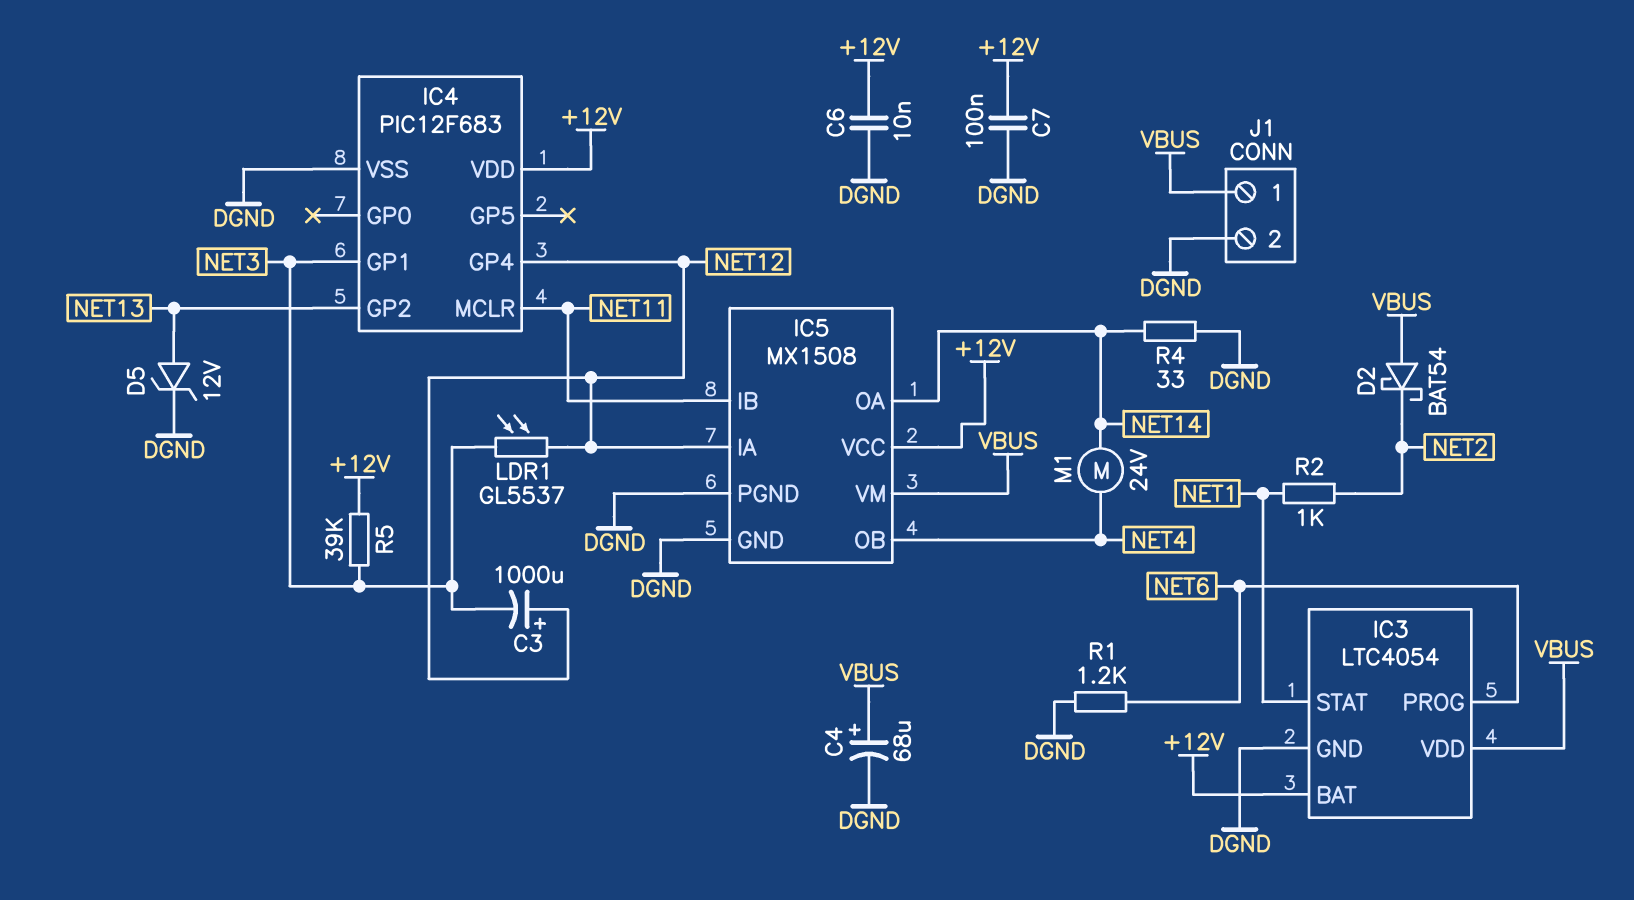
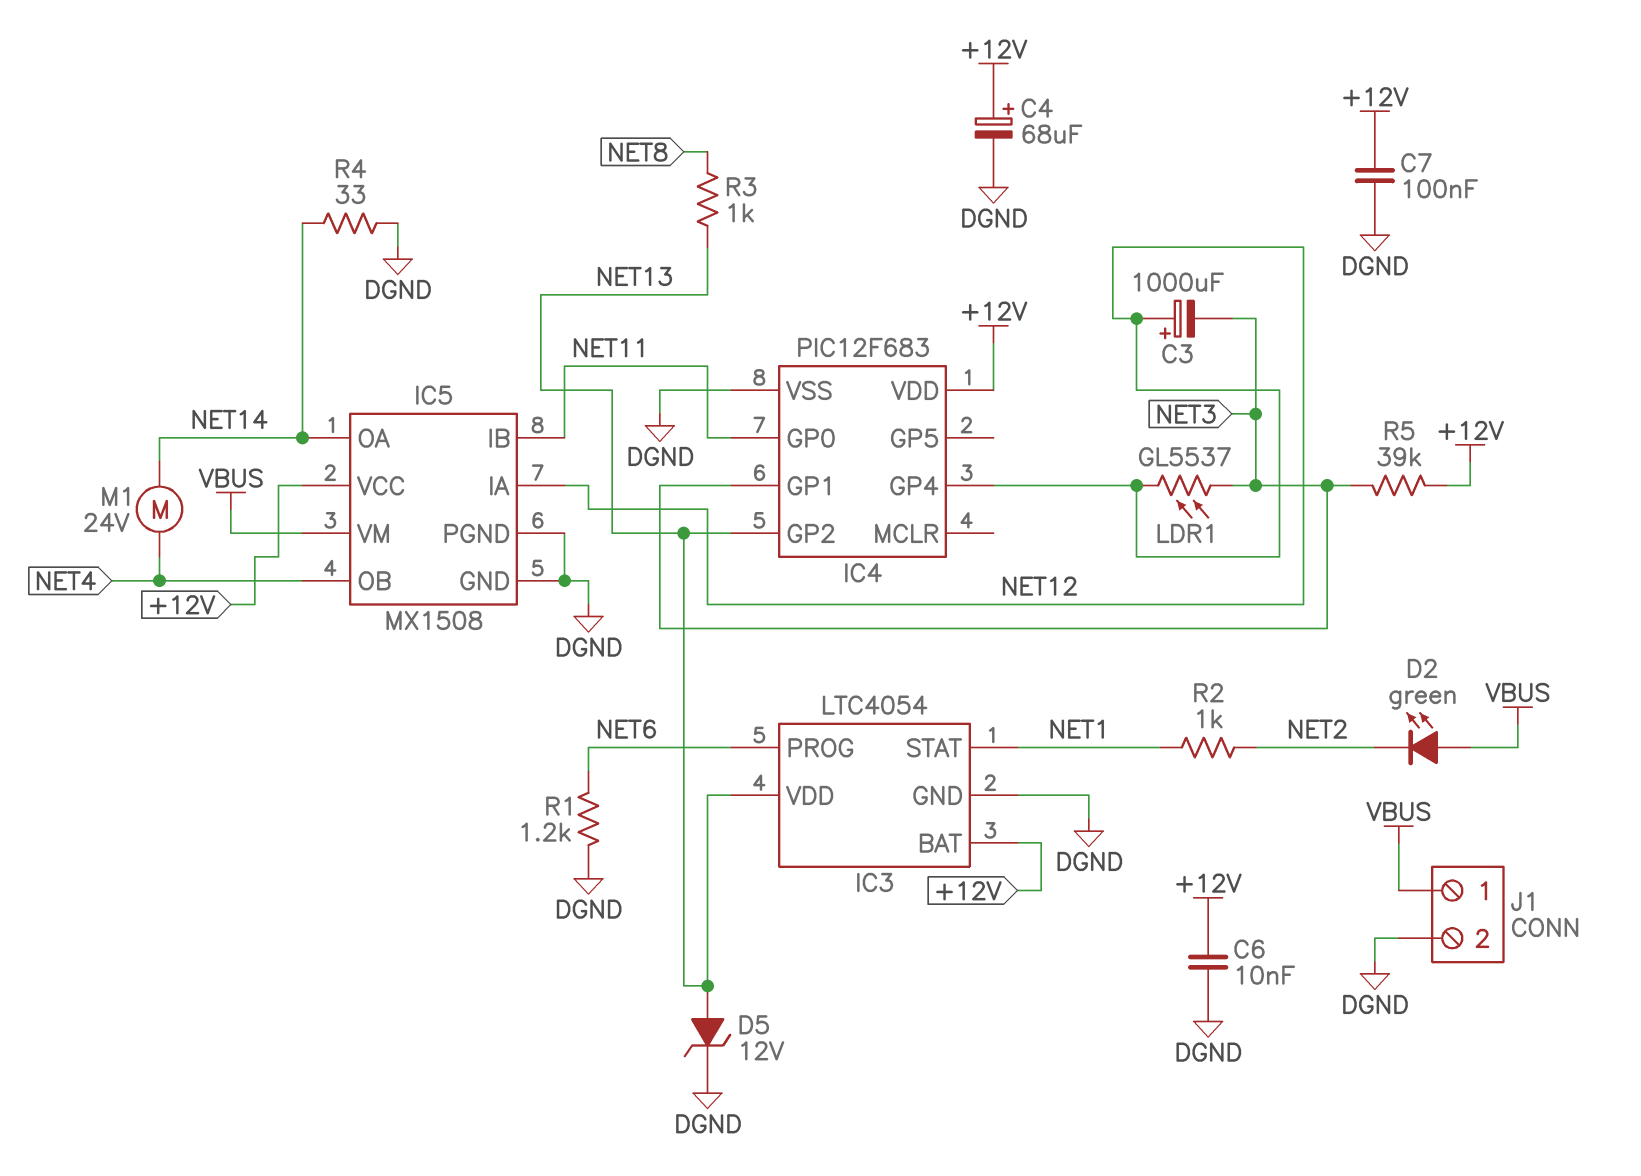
C4: 68uF (plus VBUS, minus DGND) -> 68uF (plus +12V, minus DGND)
D2: schottky BAT54 (A VBUS, K NET2) -> LED green (A VBUS, K NET2)
IC3 pin VDD: VBUS -> NET13
IC4 pin GP0: none -> NET11
IC4 pin MCLR: NET11 -> none
R3: none -> 1k (NET8, NET13)

